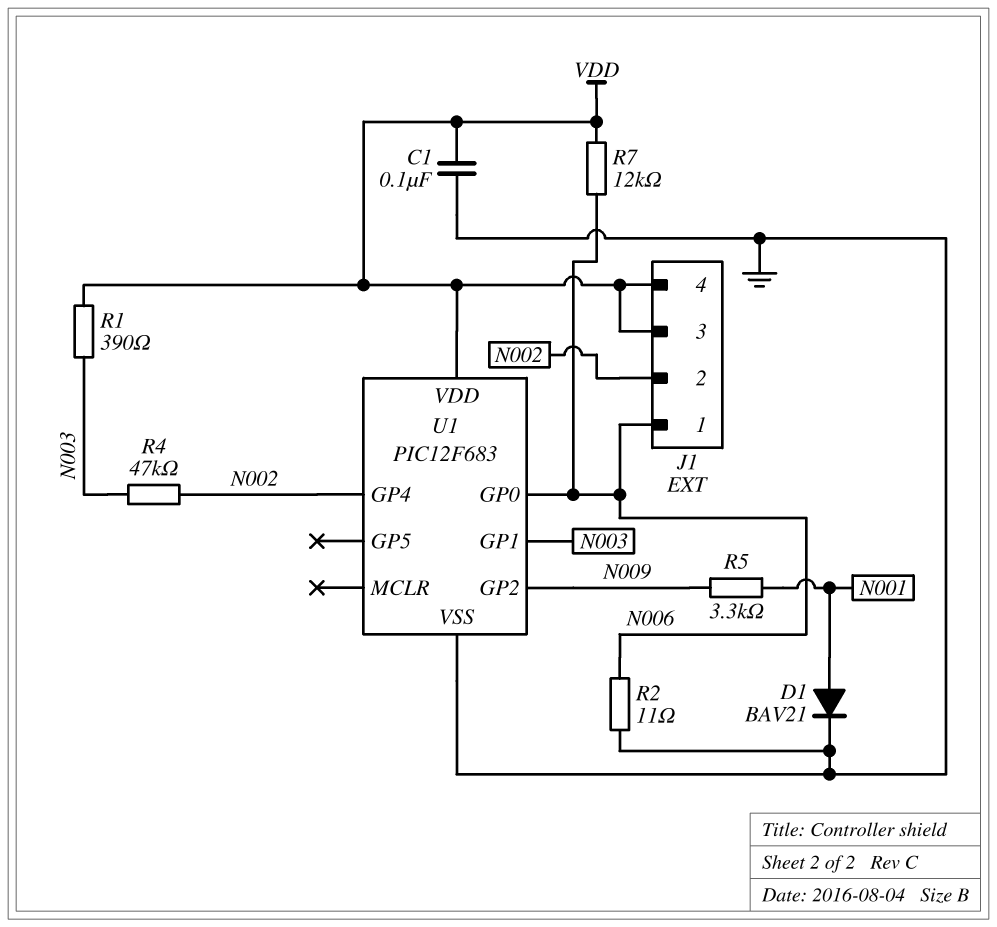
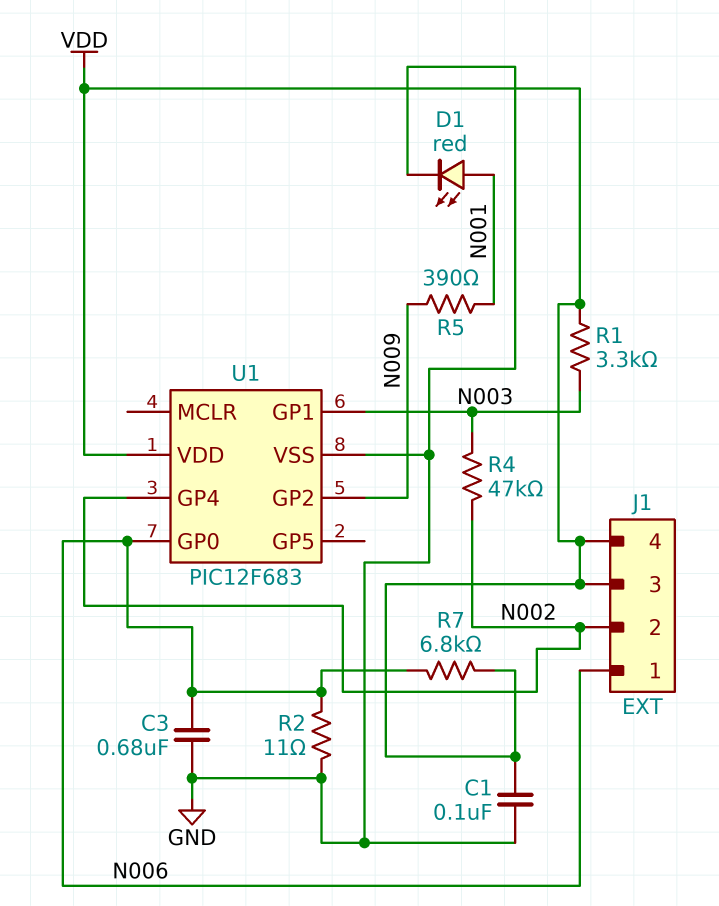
C3: none -> 680nF (GND, N006)
D1: diode BAV21 (A N001, K GND) -> LED red (A N001, K GND)
R1: 390 (N003, VDD) -> 3.3k (N003, VDD)
R5: 3.3k (N001, N009) -> 390 (N001, N009)
R7: 12k (N006, VDD) -> 6.8k (N006, VDD)

